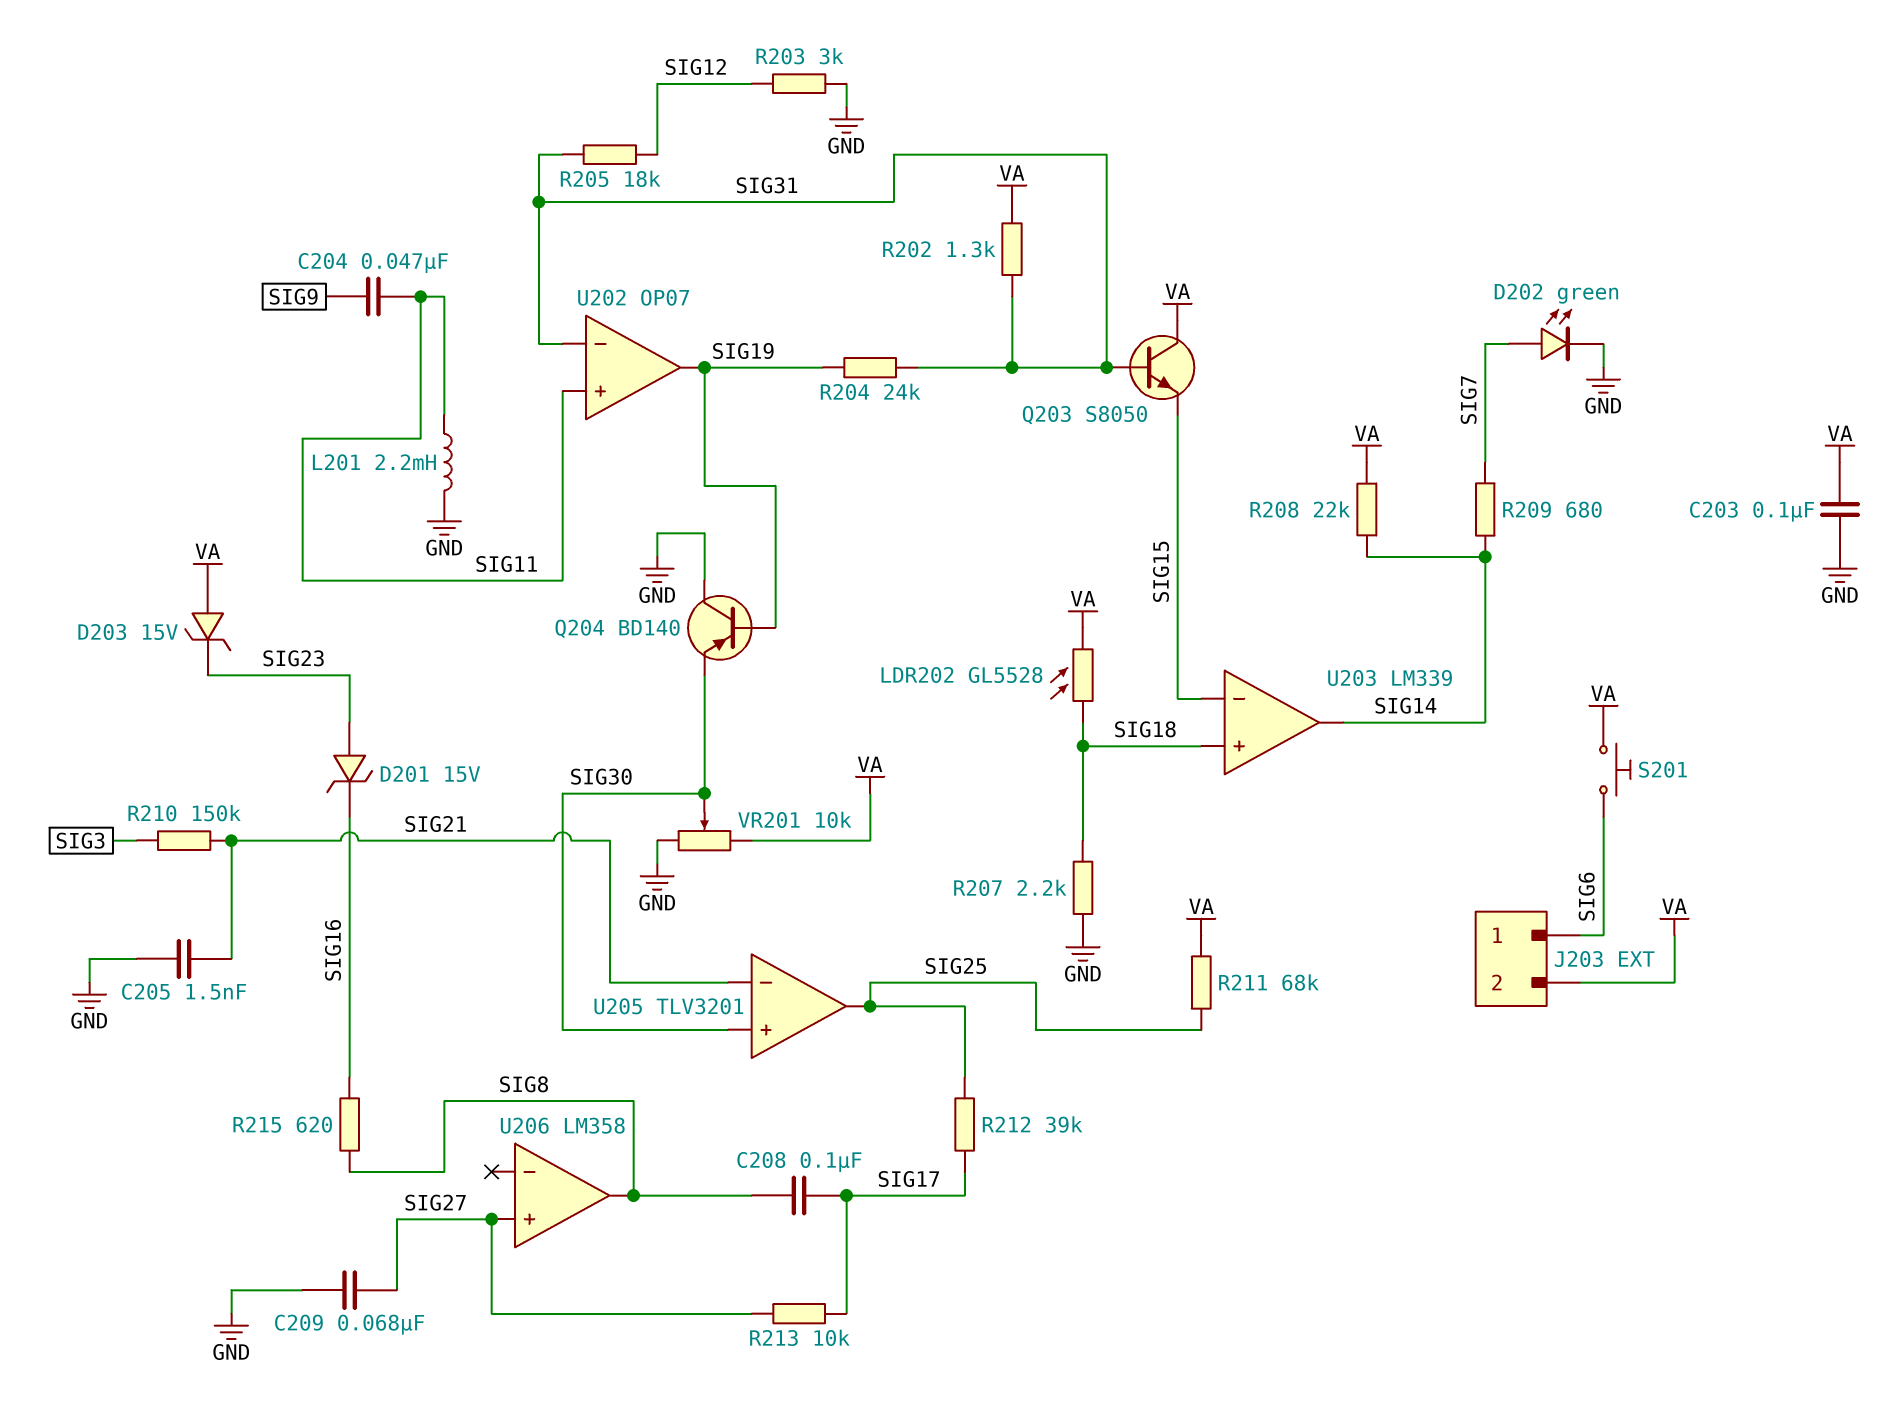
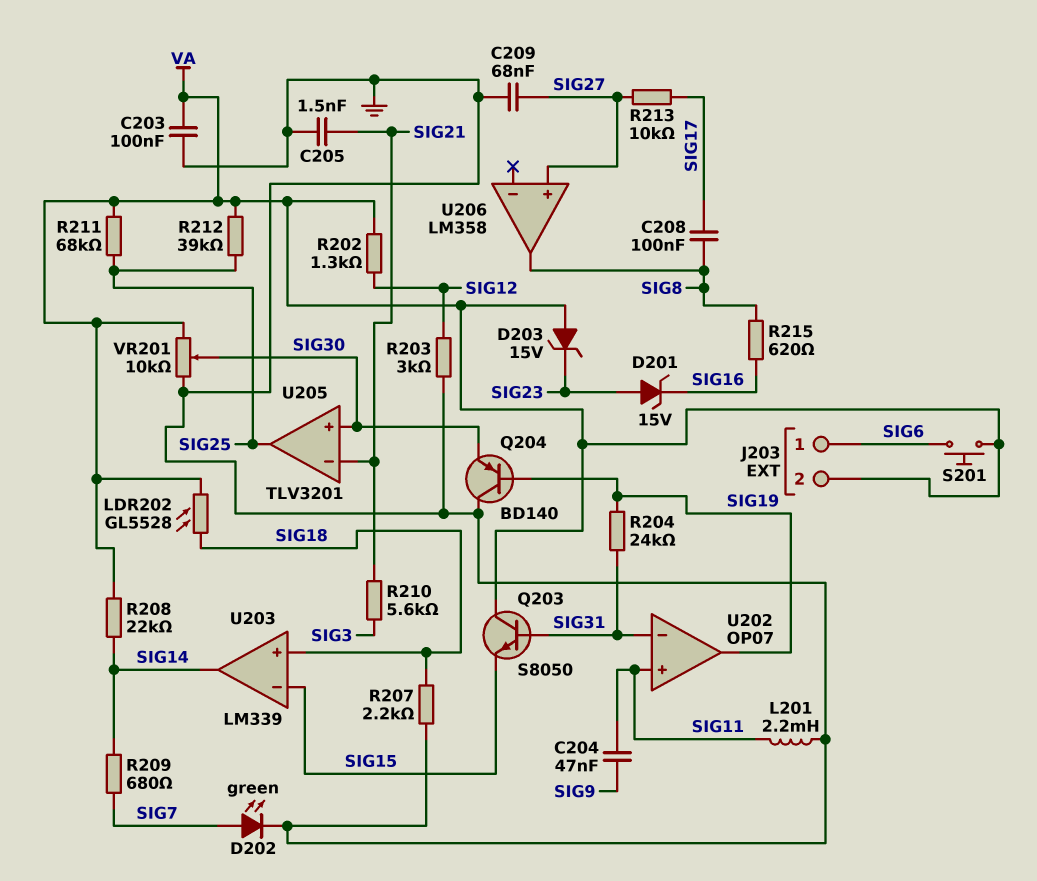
R202: 1.3k (SIG31, VA) -> 1.3k (SIG12, VA)
R205: 18k (SIG12, SIG31) -> none
R210: 150k (SIG3, SIG21) -> 5.6k (SIG3, SIG21)
R212: 39k (SIG17, SIG25) -> 39k (SIG25, VA)

